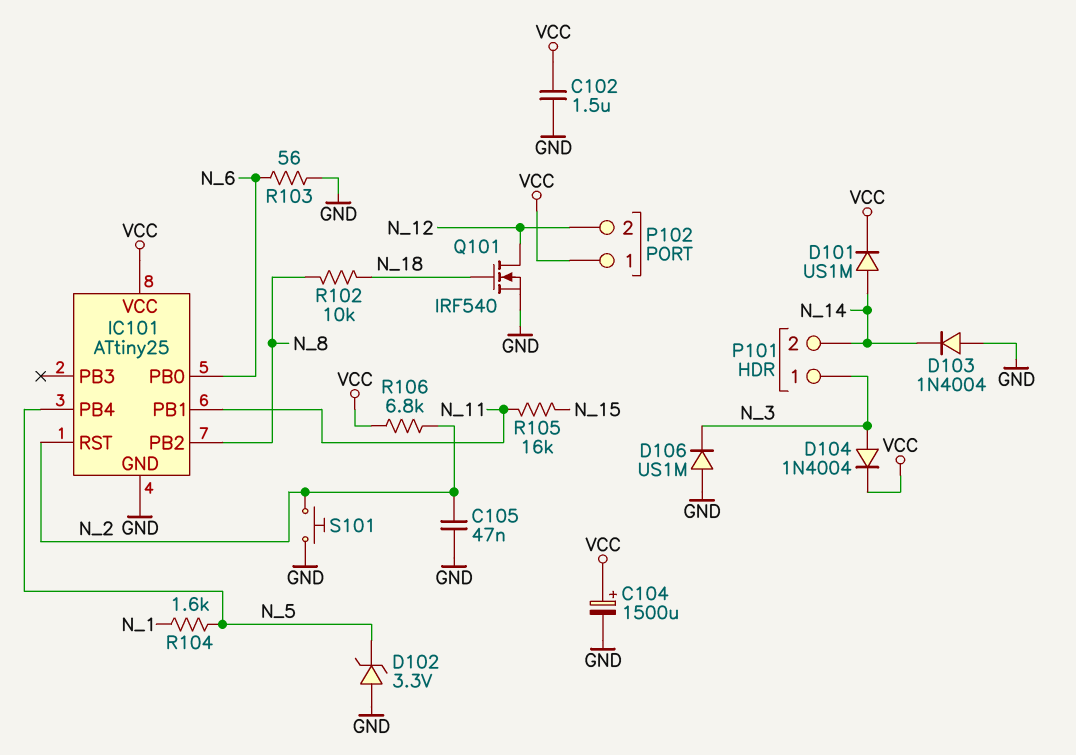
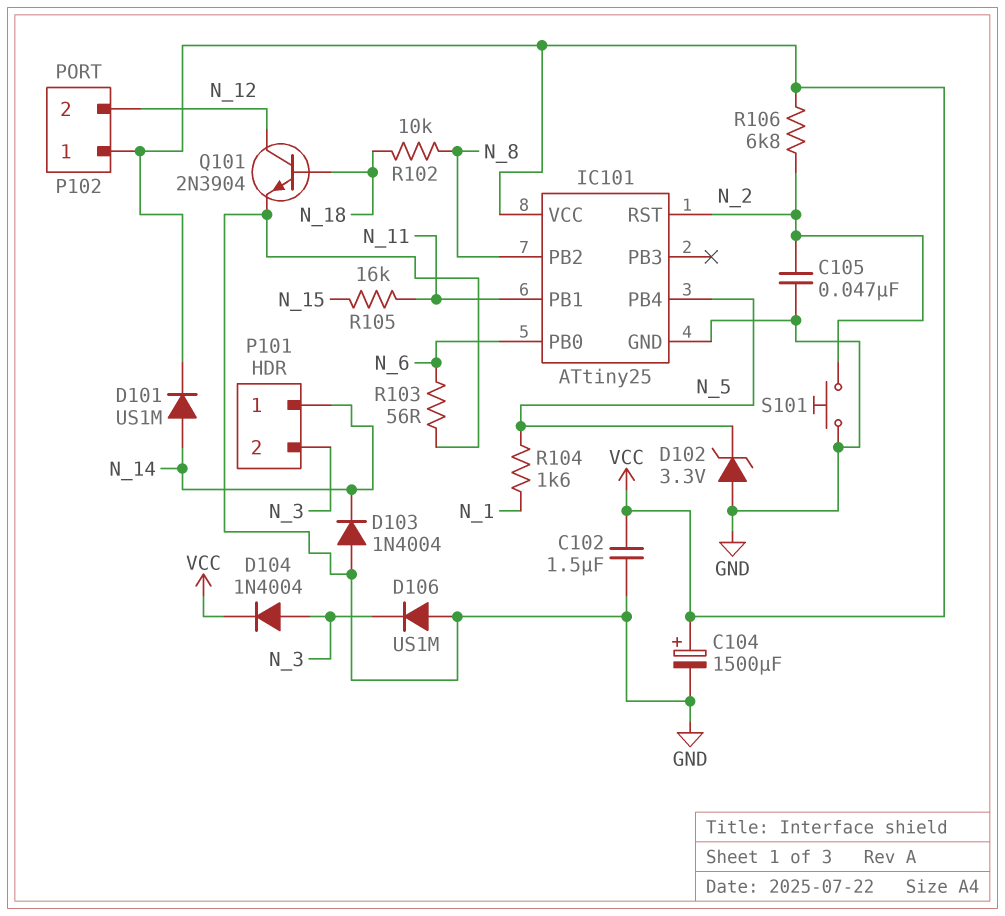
P101 pin 1: N_3 -> N_14
P101 pin 2: N_14 -> N_3
Q101: NMOS IRF540 (G N_18, D N_12, S GND) -> NPN 2N3904 (B N_18, C N_12, E GND)

